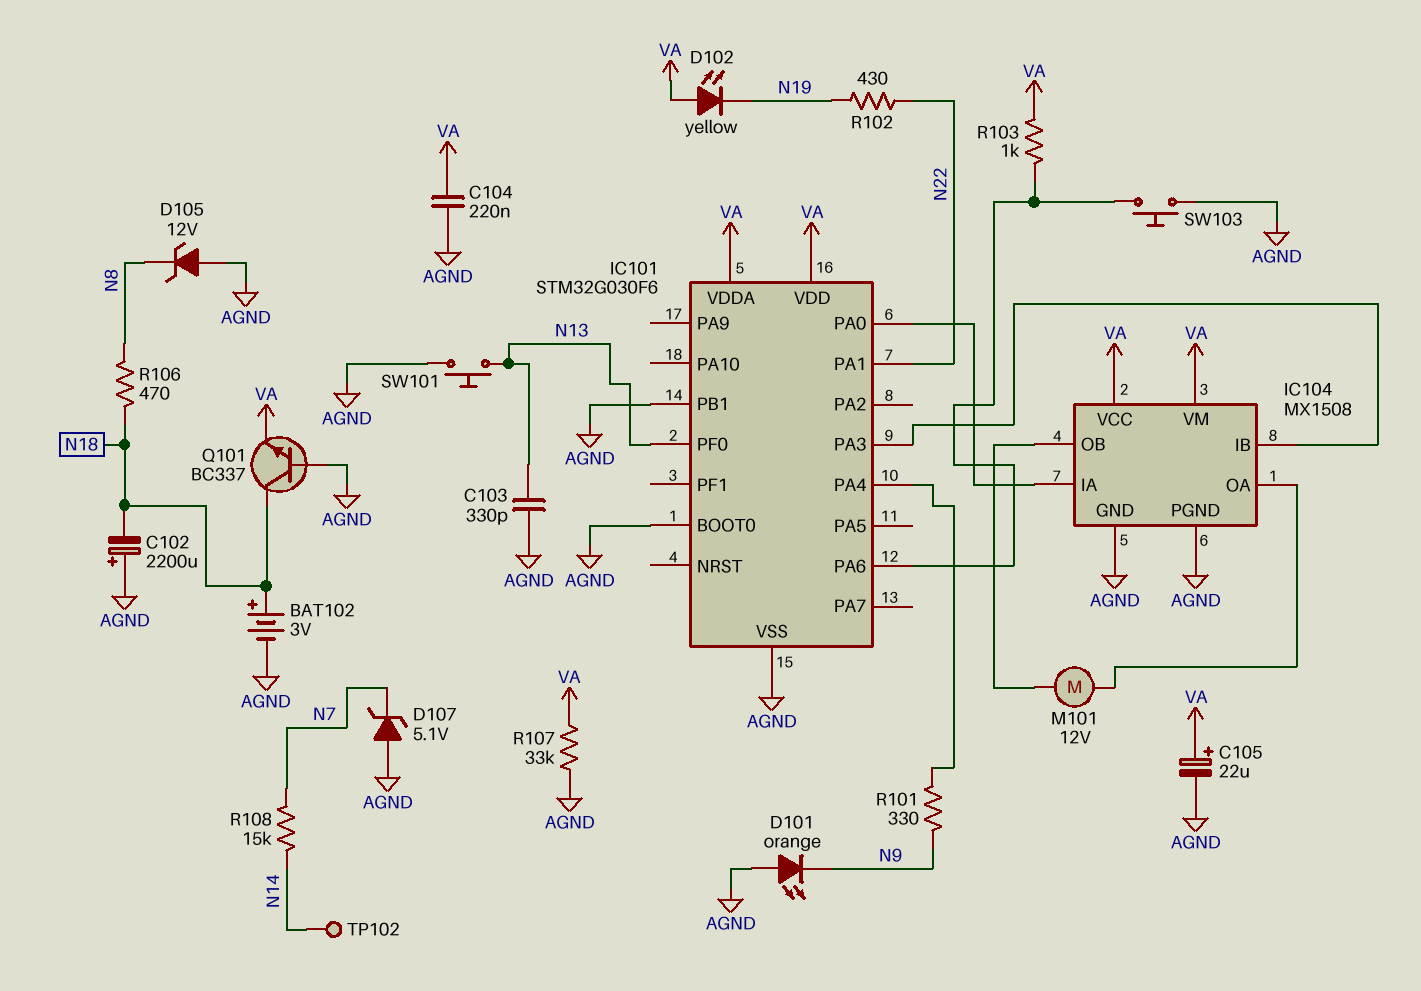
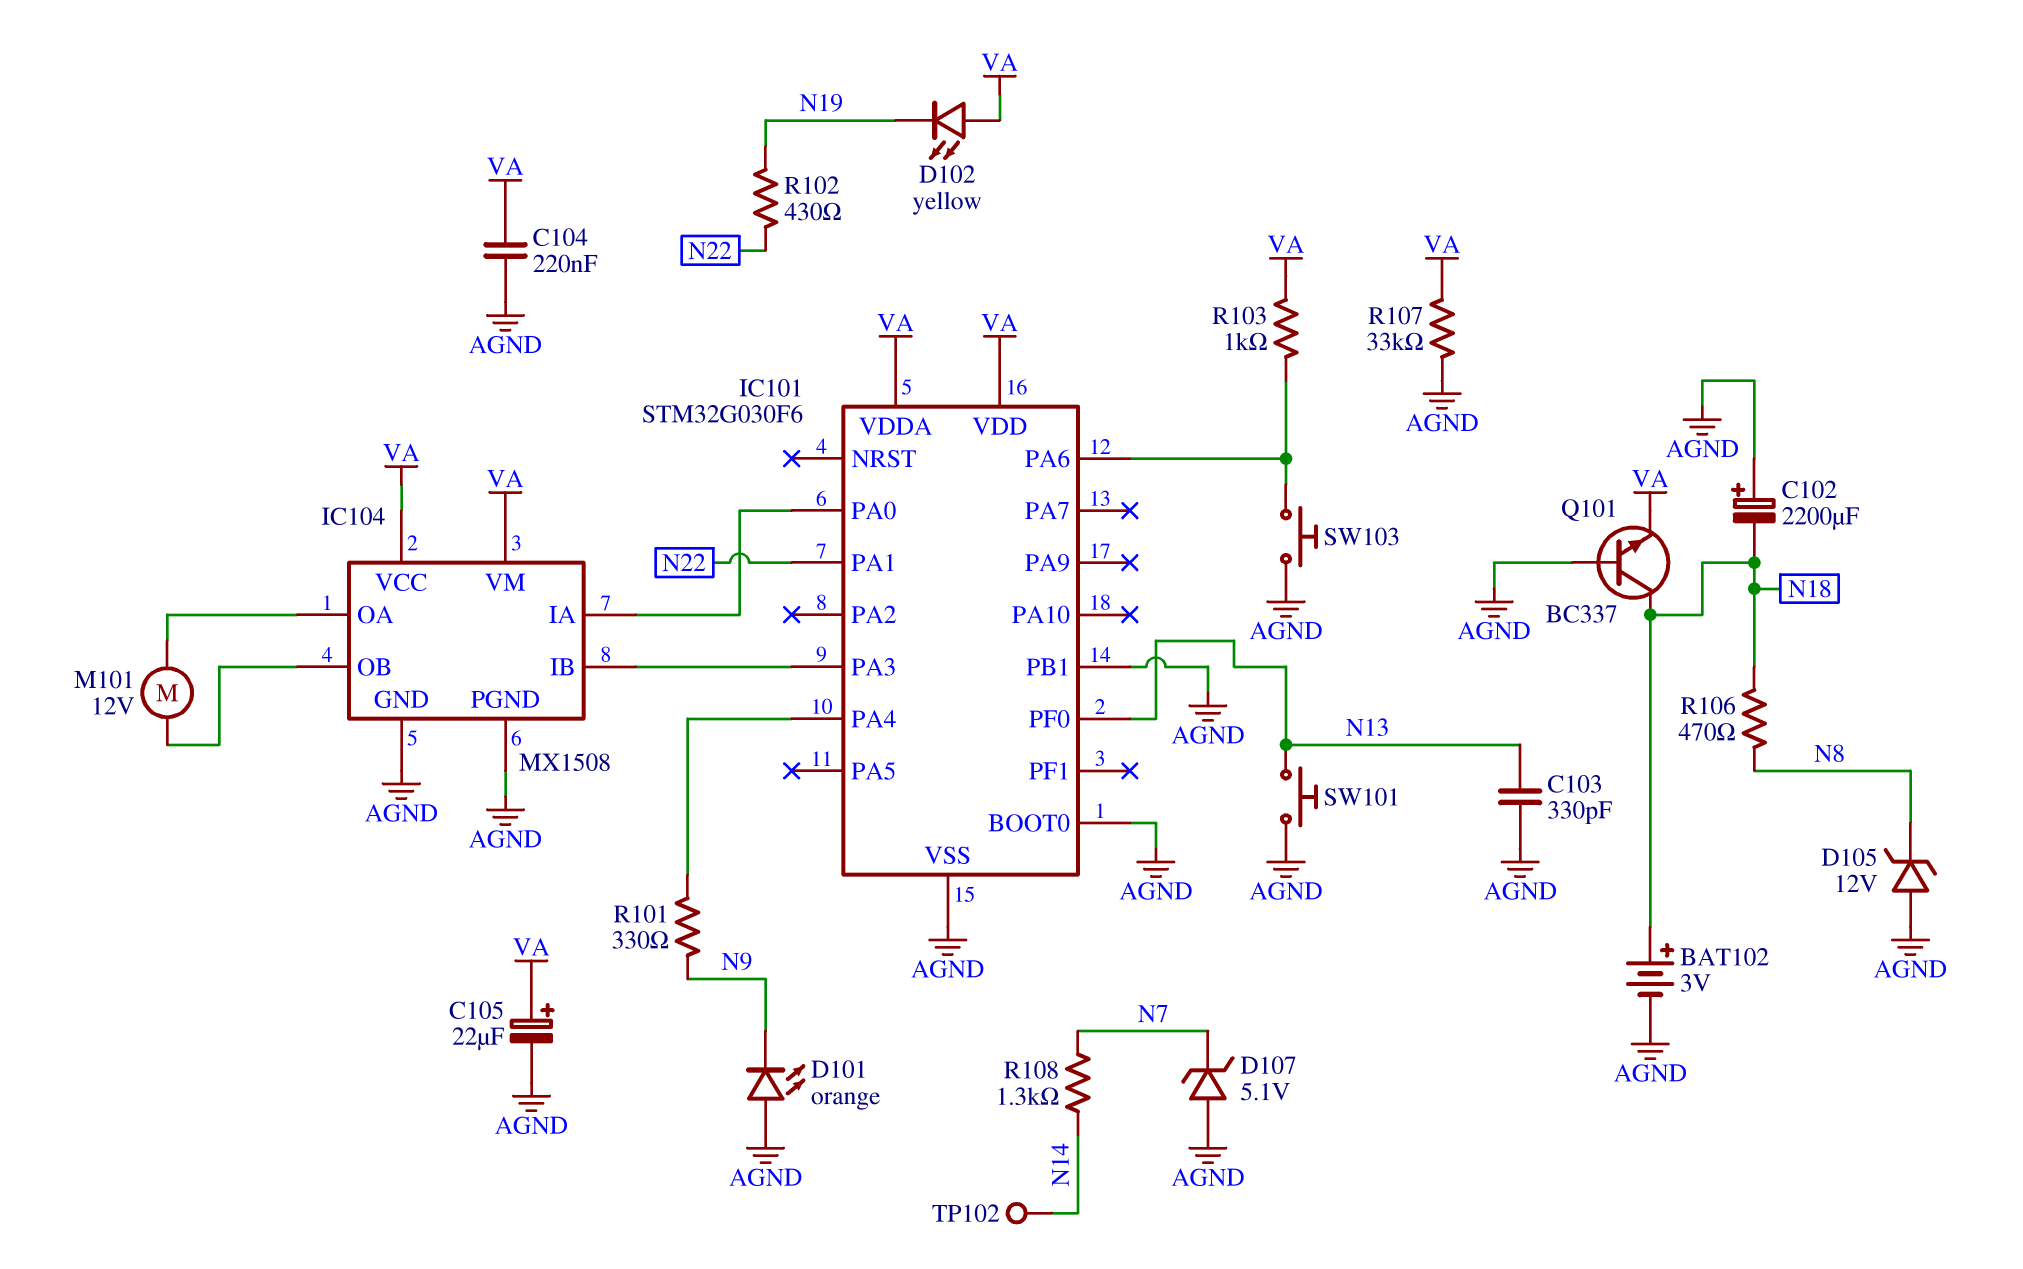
R108: 15k (N7, N14) -> 1.3k (N7, N14)

